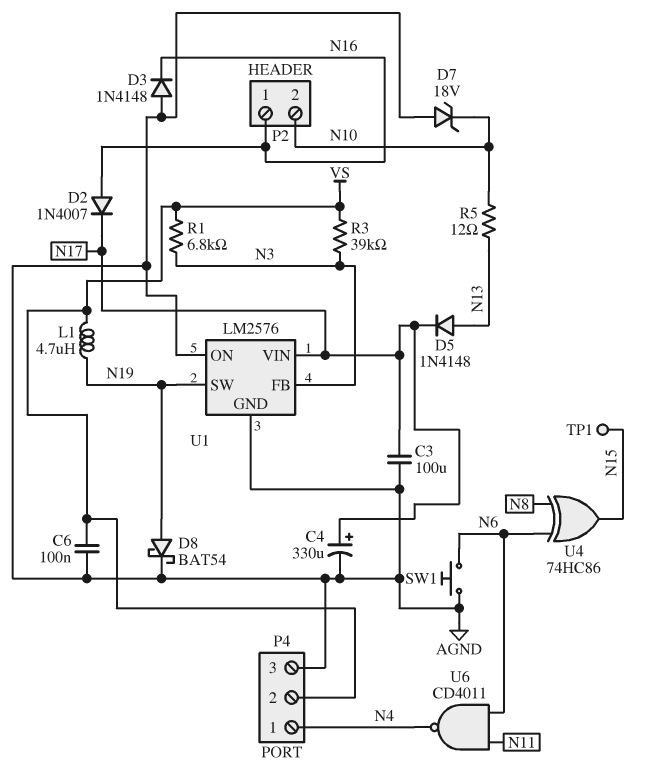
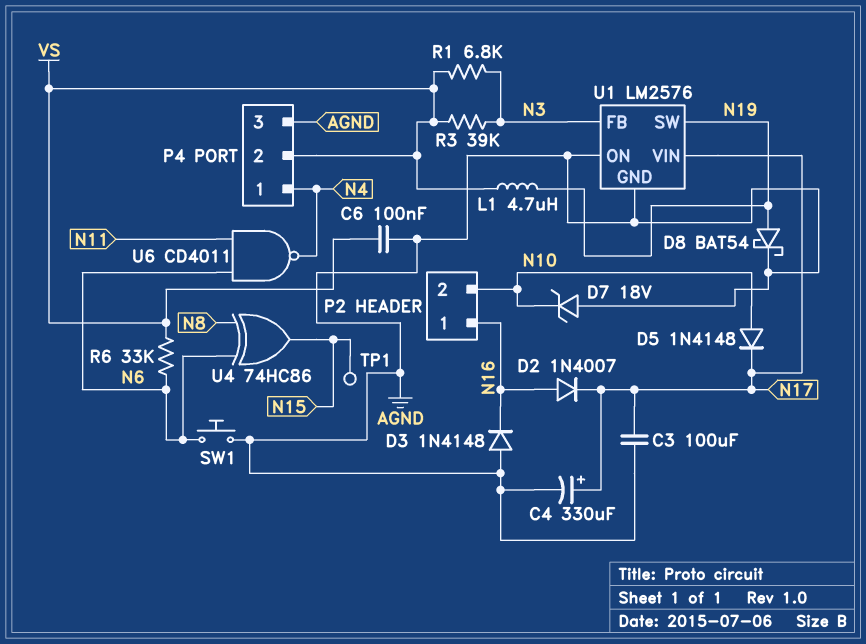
D5: diode 1N4148 (A N13, K N17) -> diode 1N4148 (A N10, K N17)
R5: 12 (N10, N13) -> none
R6: none -> 33k (N6, VS)

